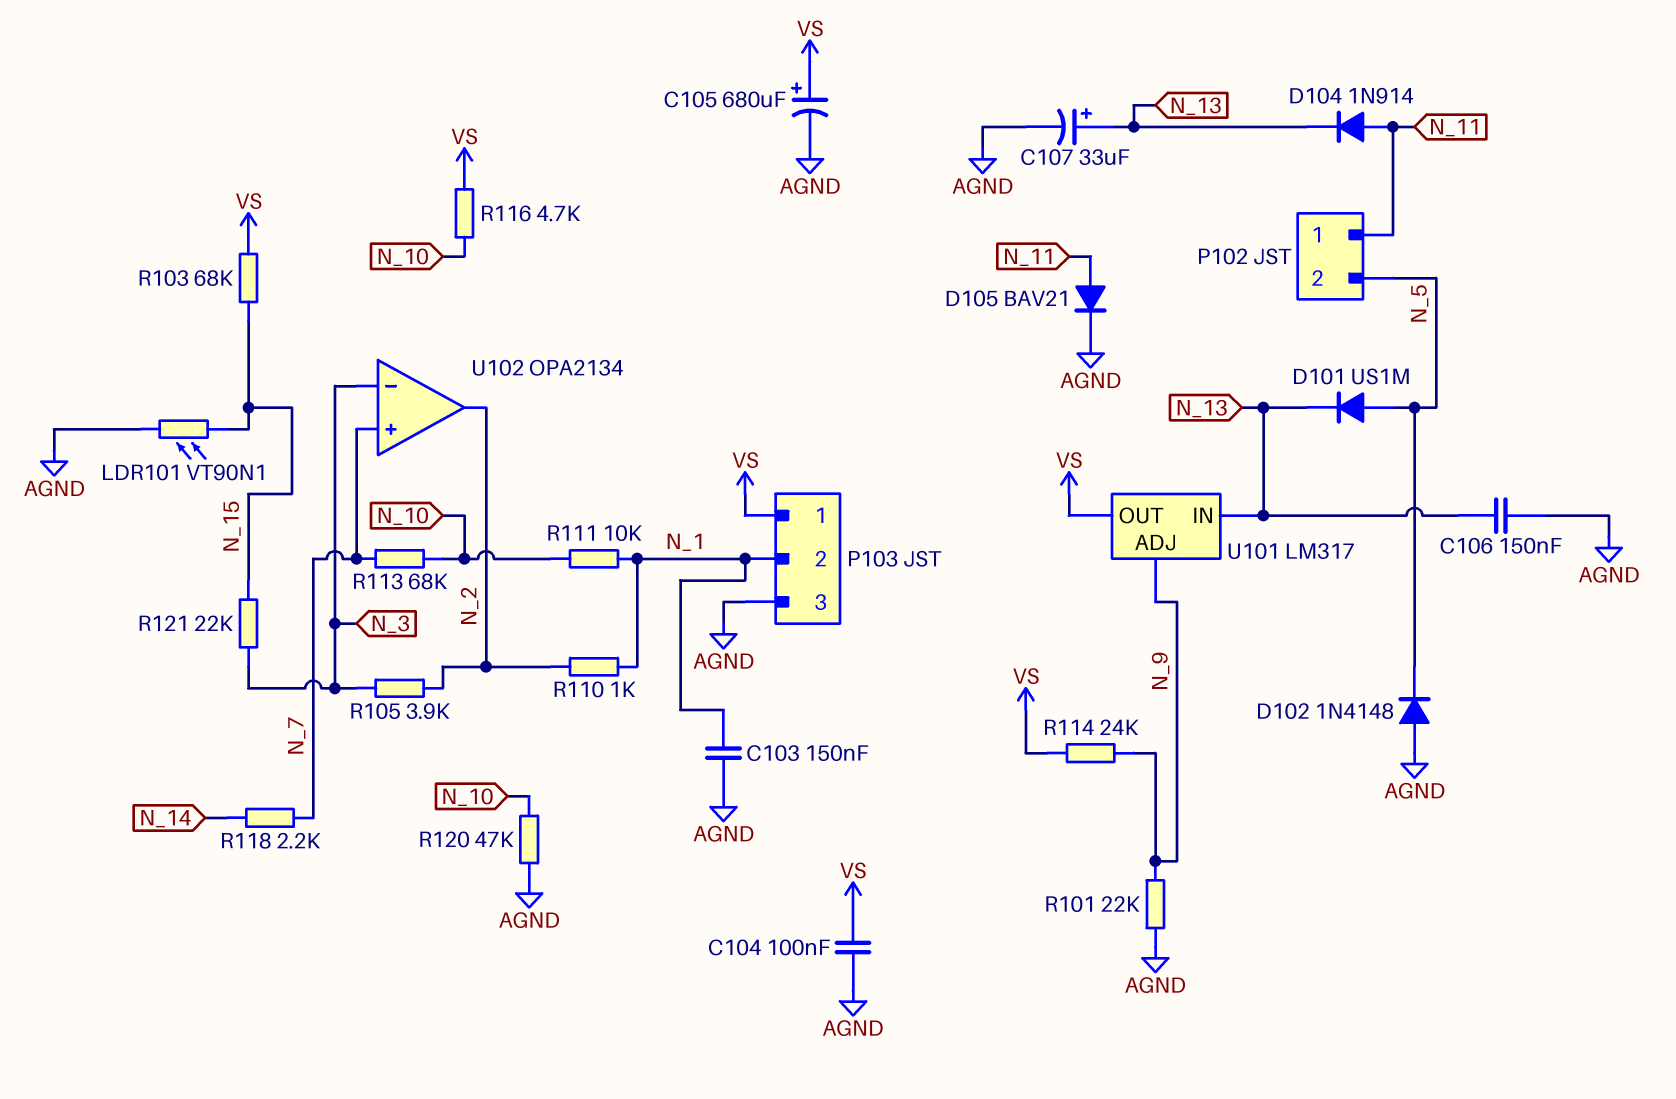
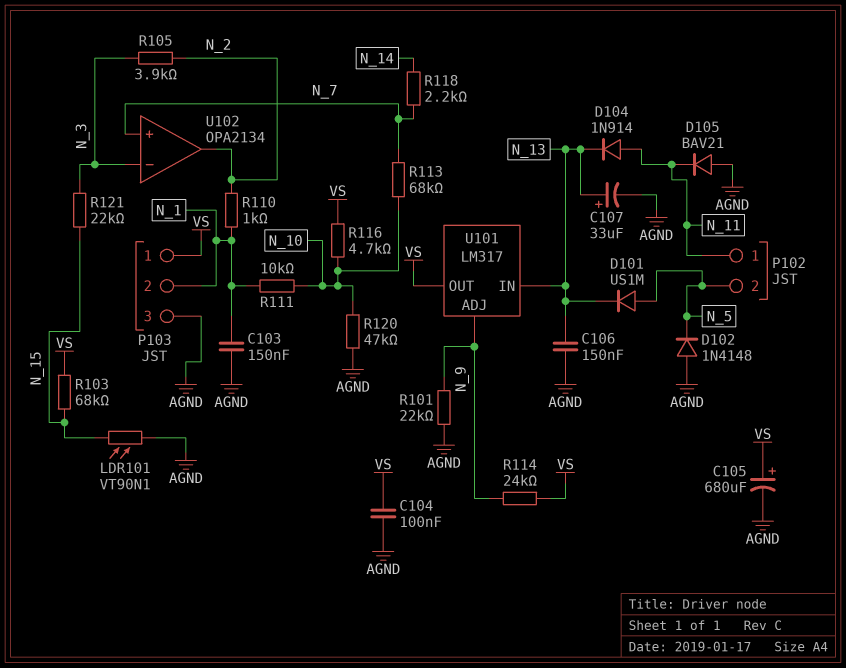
D105: diode BAV21 (A N_11, K AGND) -> diode BAV21 (A AGND, K N_11)

